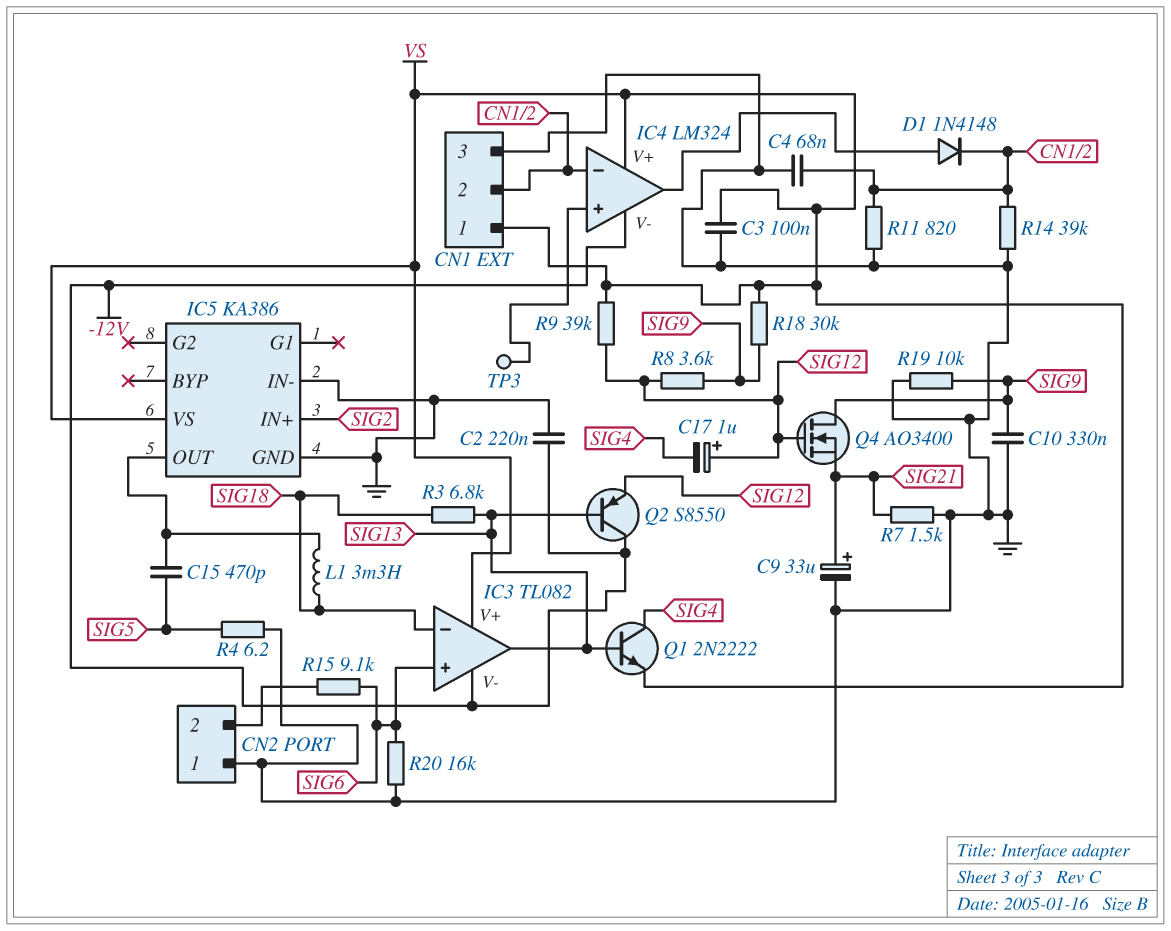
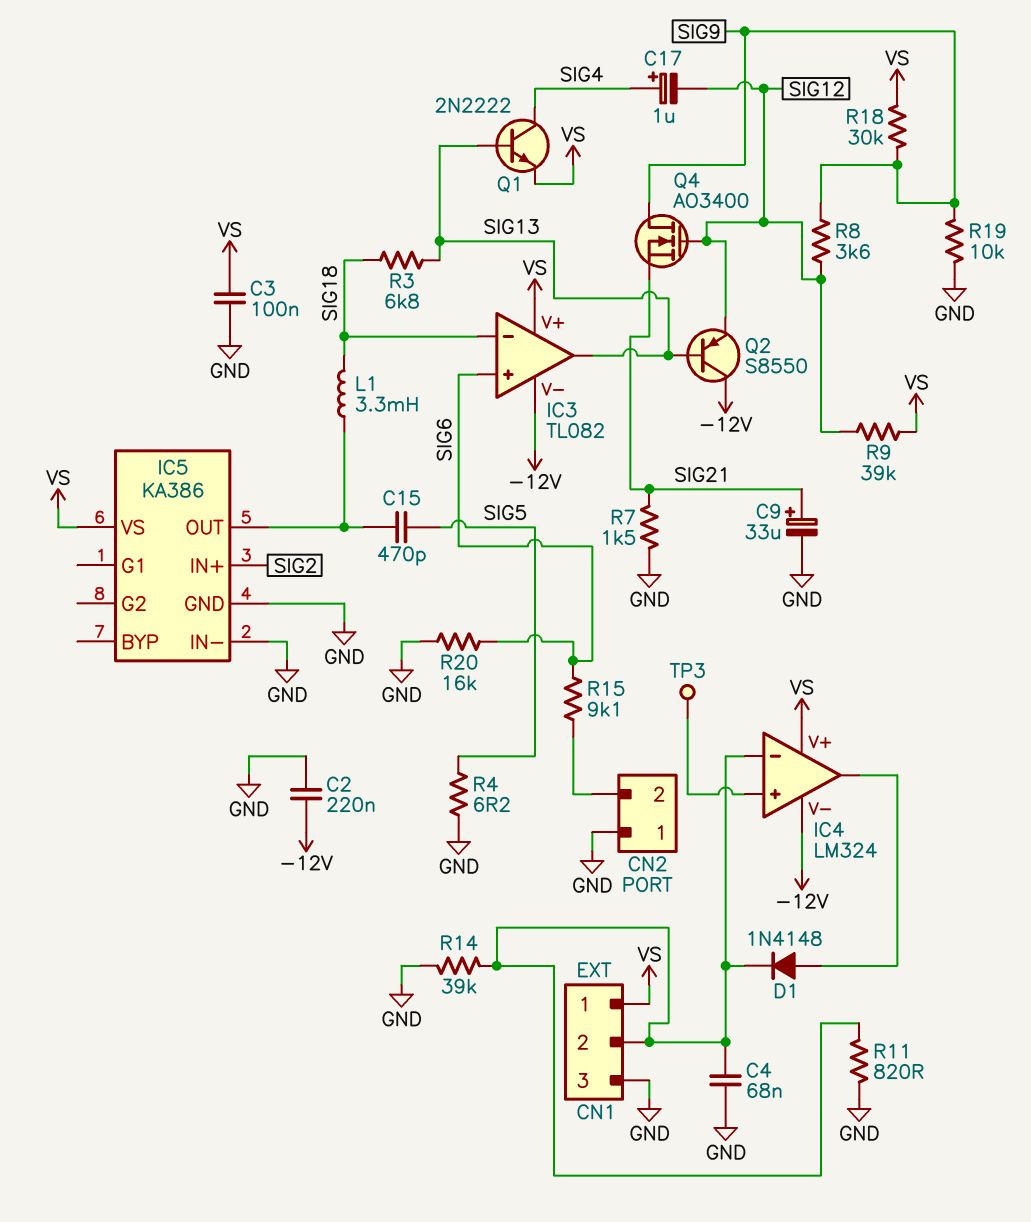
C10: 330nF (GND, SIG9) -> none
C17: 1uF (plus SIG12, minus SIG4) -> 1uF (plus SIG4, minus SIG12)

